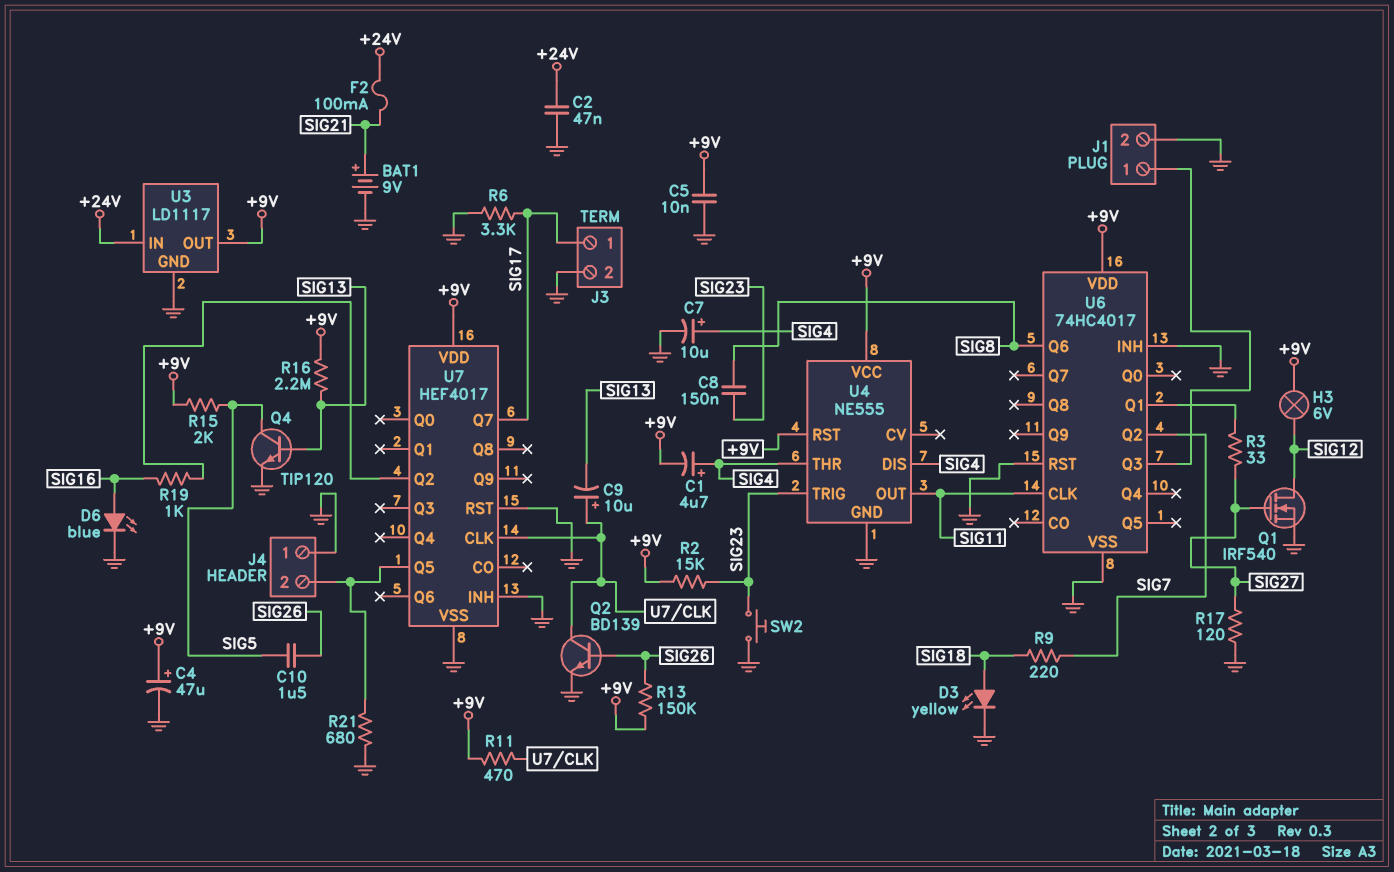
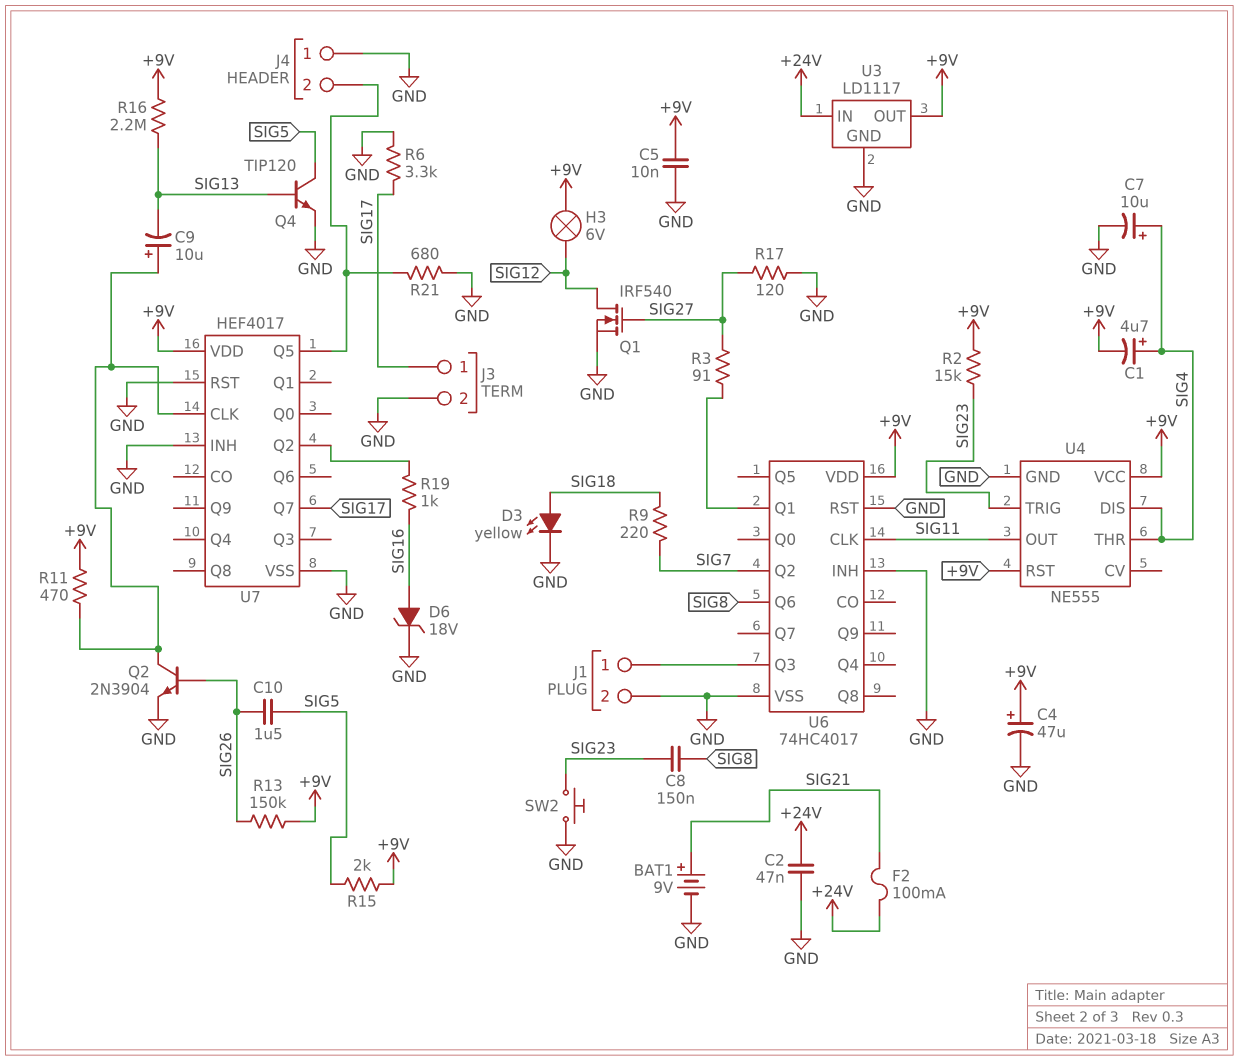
D6: LED blue (A SIG16, K GND) -> zener 18V (A SIG16, K GND)
Q2: NPN BD139 (B SIG26, C U7/CLK, E GND) -> NPN 2N3904 (B SIG26, C U7/CLK, E GND)
R3: 33 (SIG27, U6/Q1) -> 91 (SIG27, U6/Q1)

